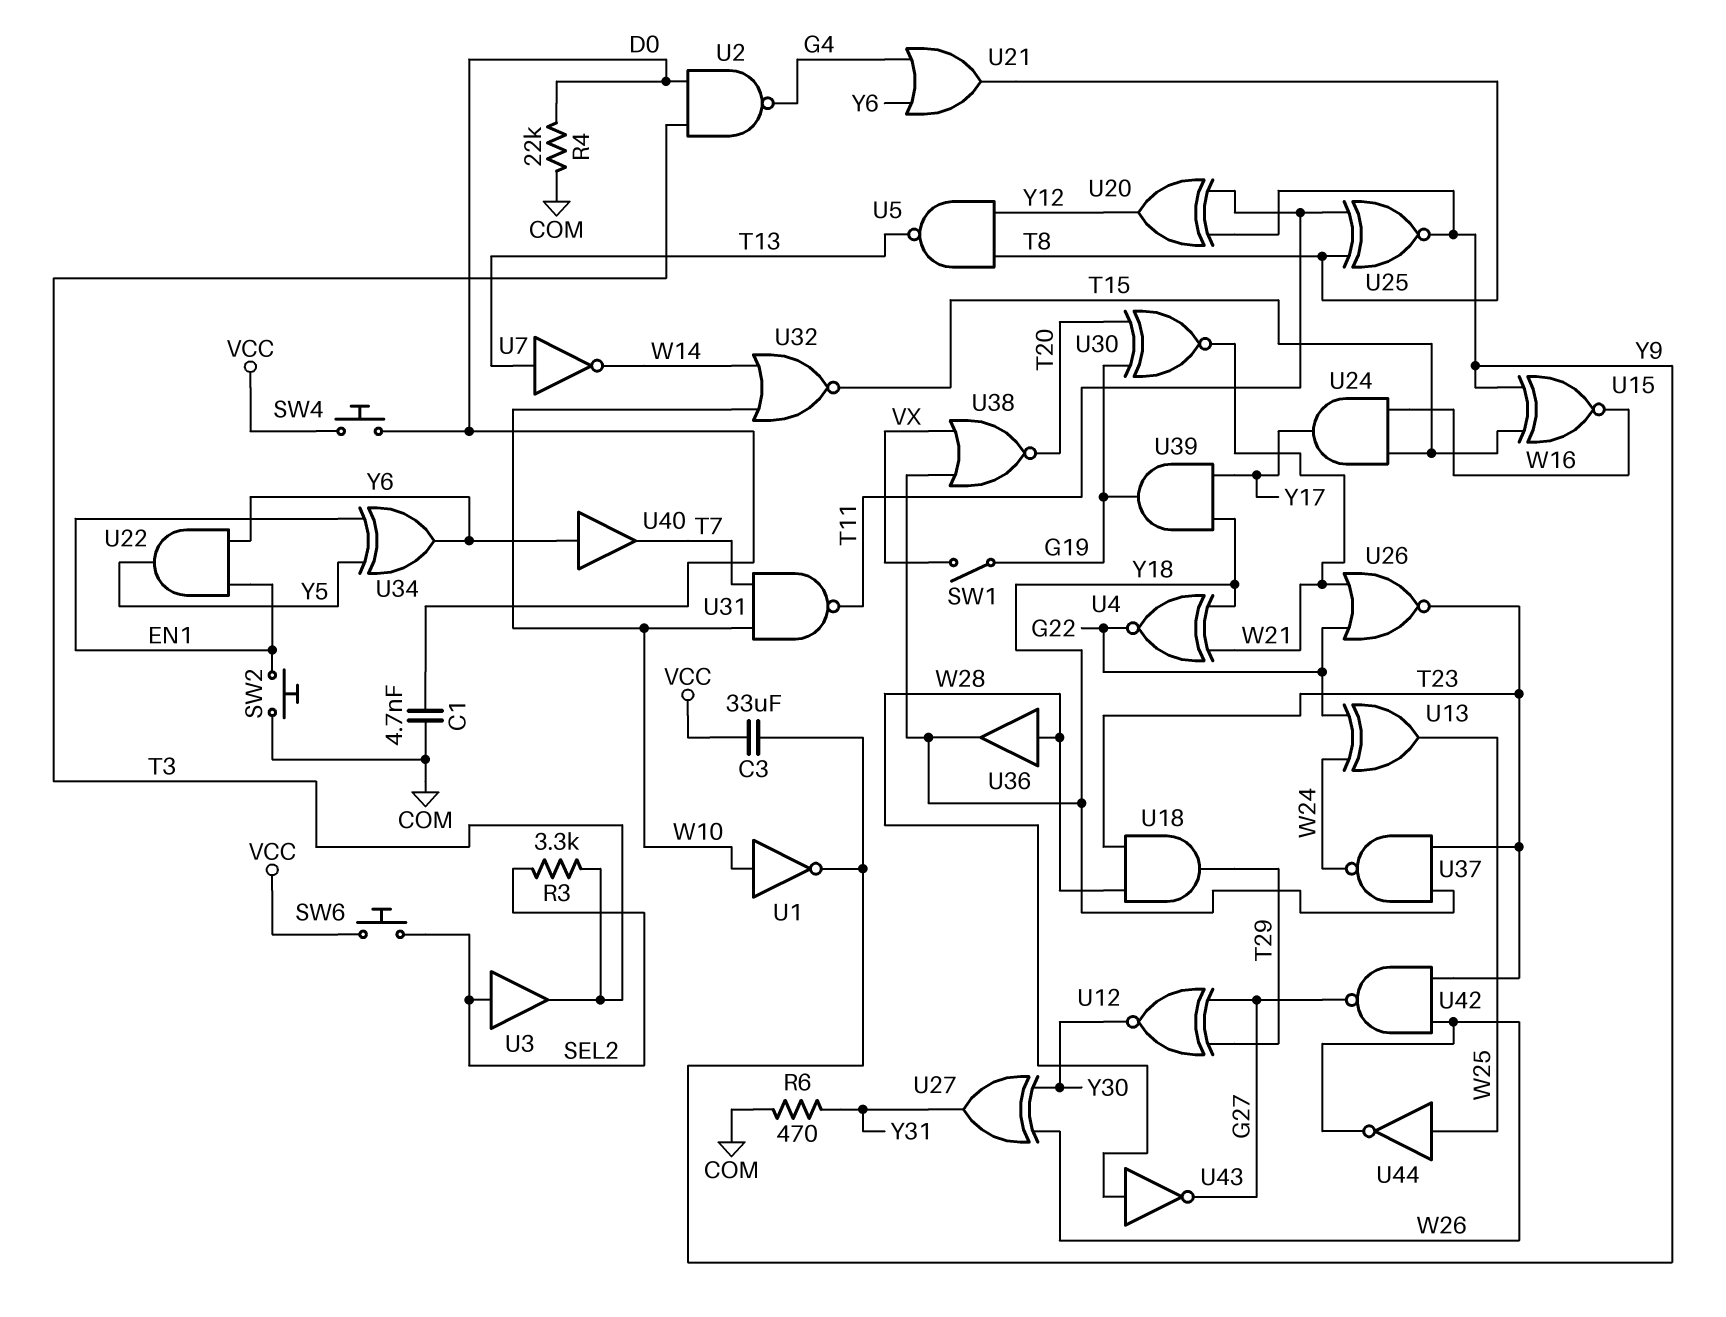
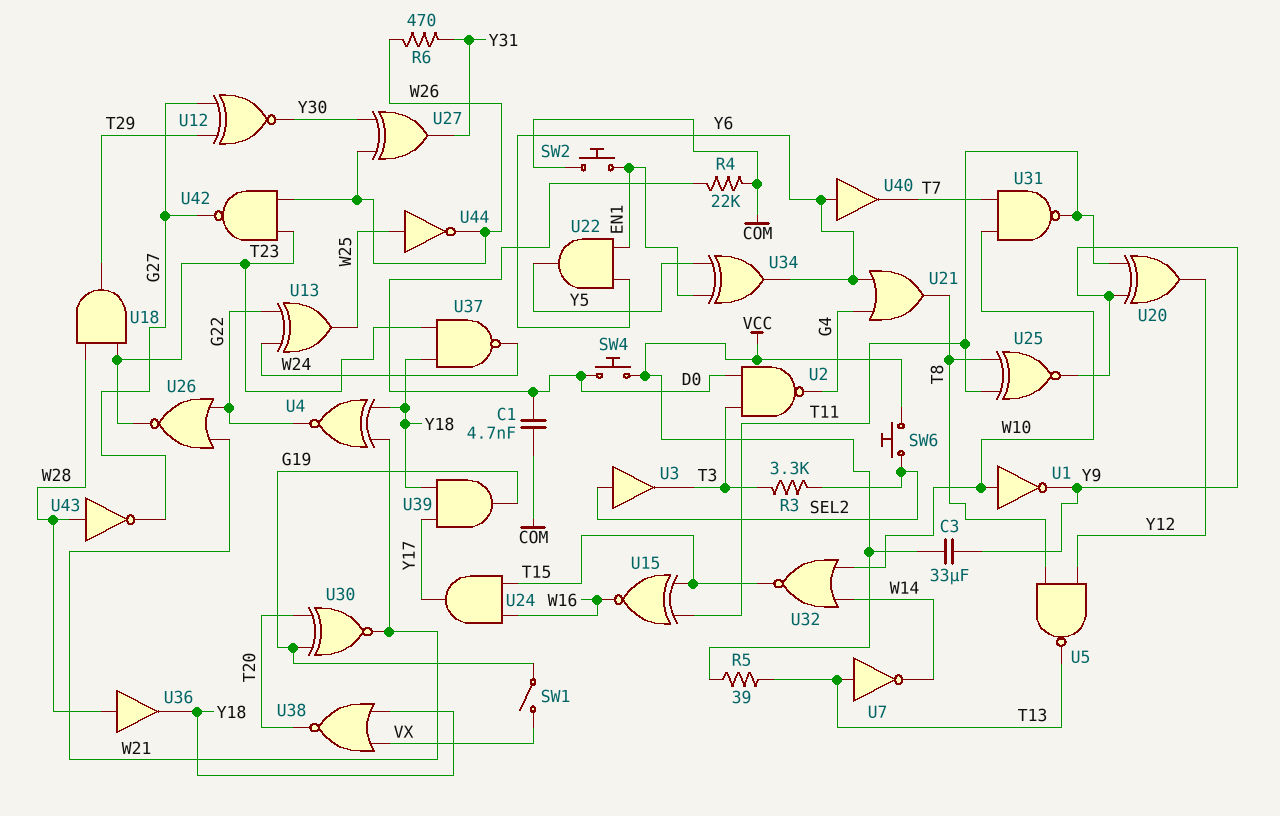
R5: none -> 39 (T13, VCC)
R6: 470 (COM, Y31) -> 470 (W26, Y31)
U15: XNOR (in T15, in Y9, out W16) -> XNOR (in T11, in T15, out W16)

